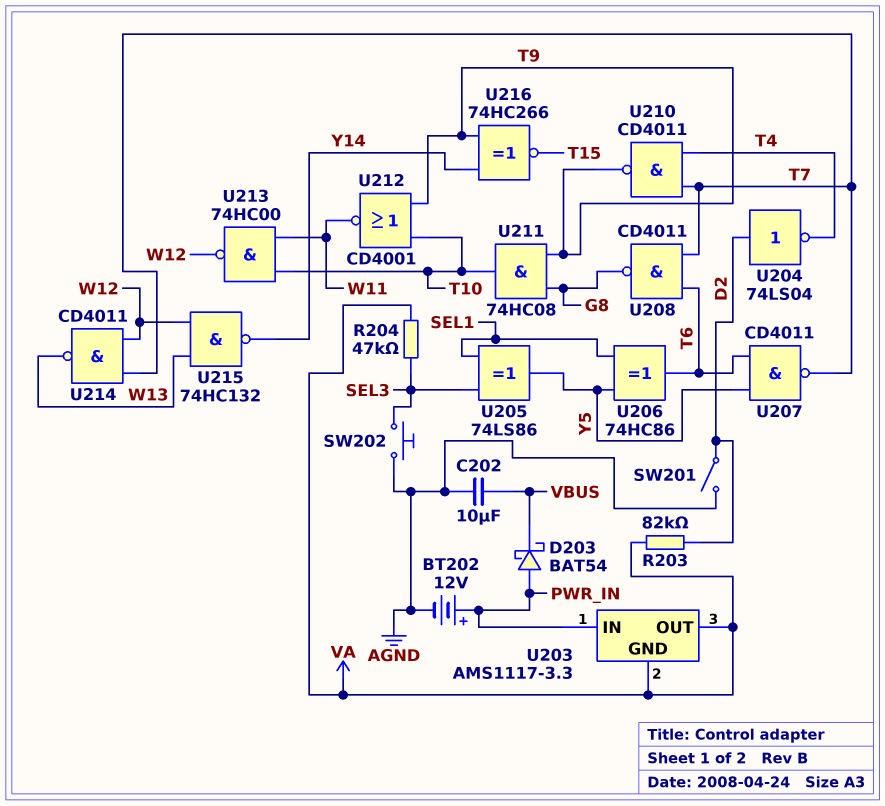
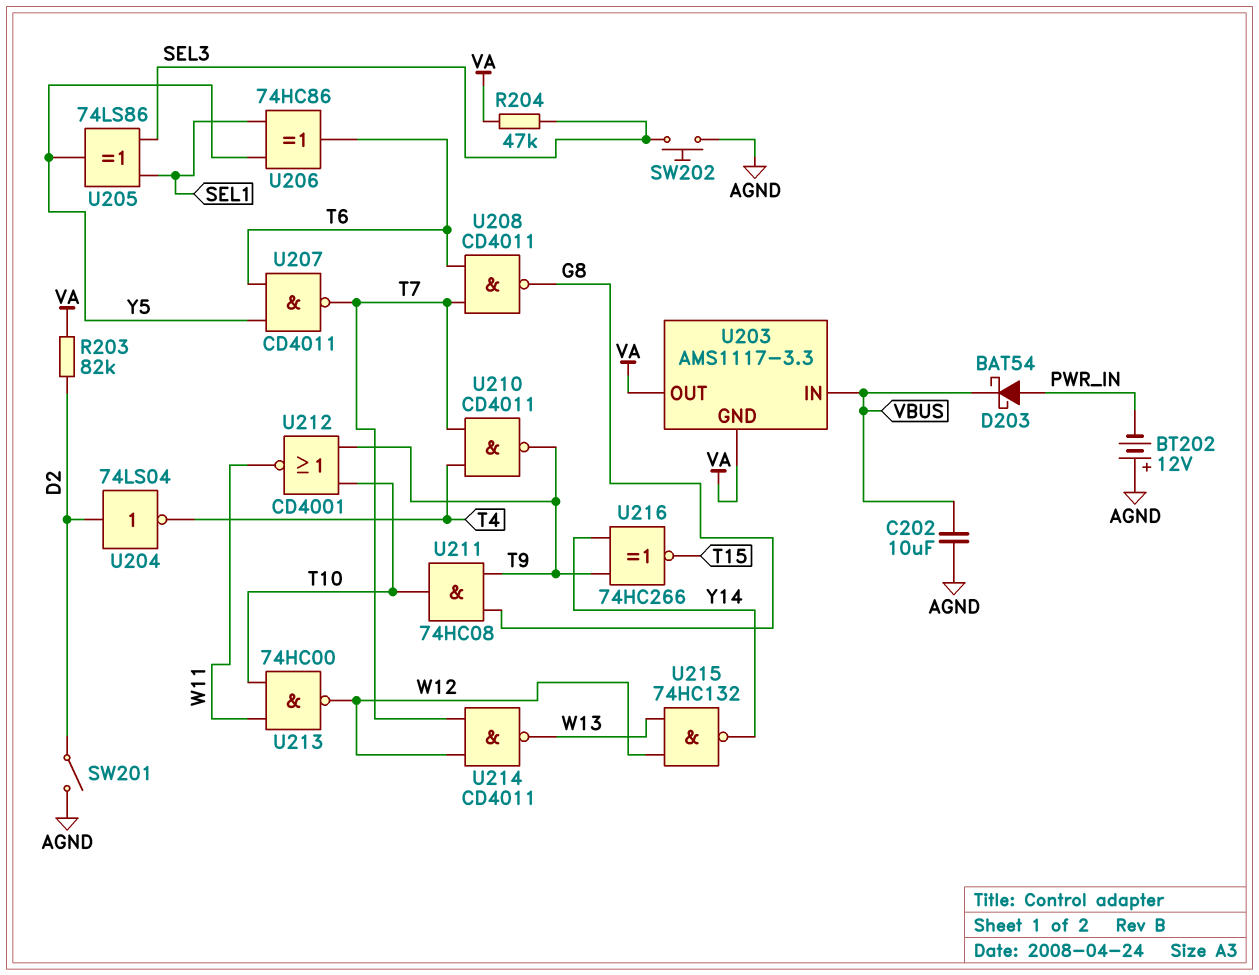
BT202: 12V (plus PWR_IN, minus AGND) -> 12V (plus AGND, minus PWR_IN)
U203 pin IN: PWR_IN -> VBUS

